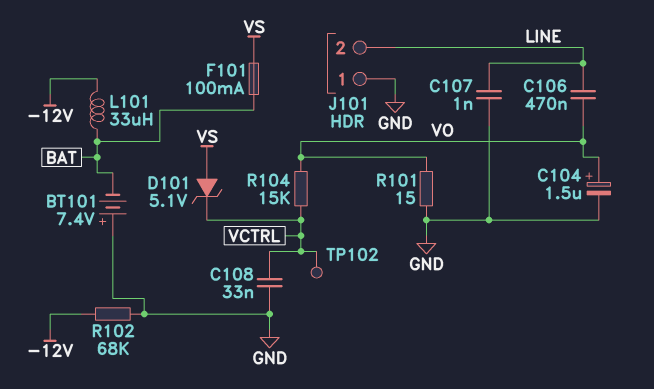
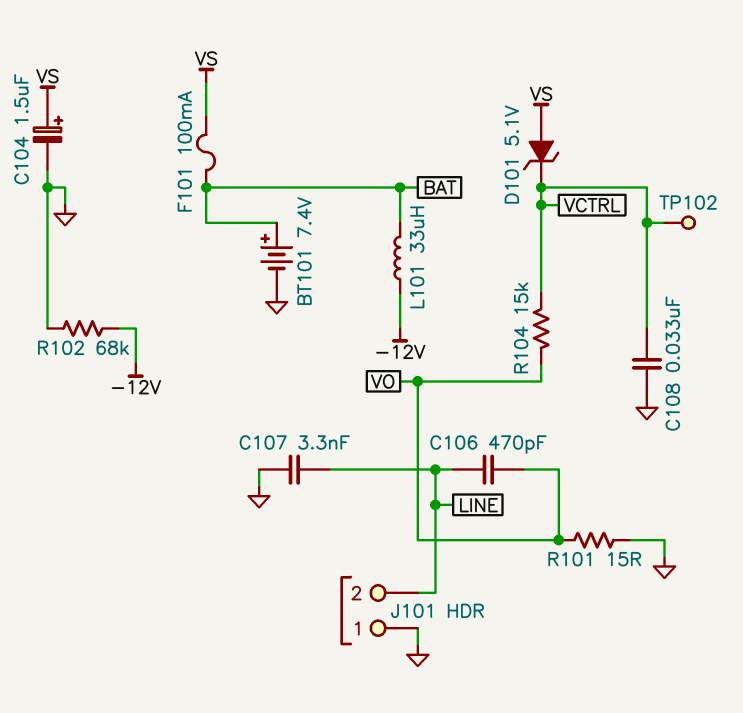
BT101: 7.4V (plus GND, minus BAT) -> 7.4V (plus BAT, minus GND)
C104: 1.5uF (plus VO, minus GND) -> 1.5uF (plus VS, minus GND)
C106: 470nF (LINE, VO) -> 470pF (LINE, VO)
C107: 1nF (GND, LINE) -> 3.3nF (GND, LINE)

